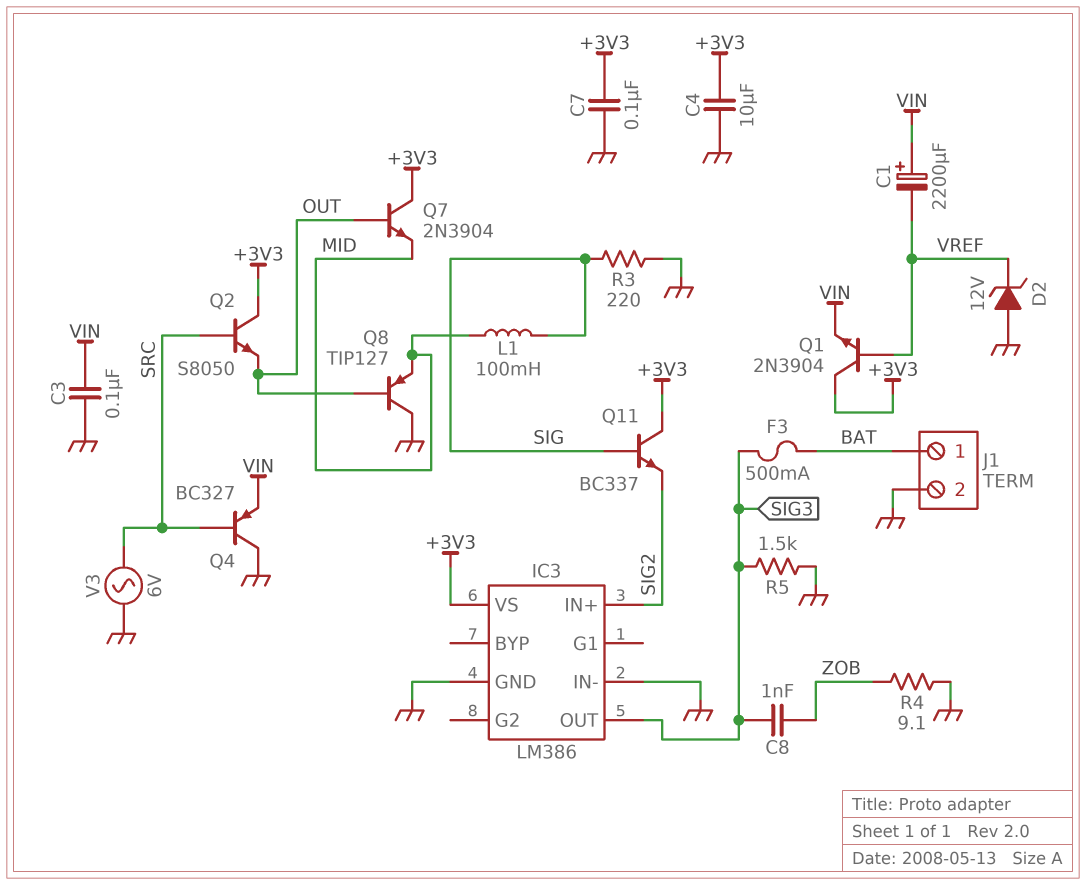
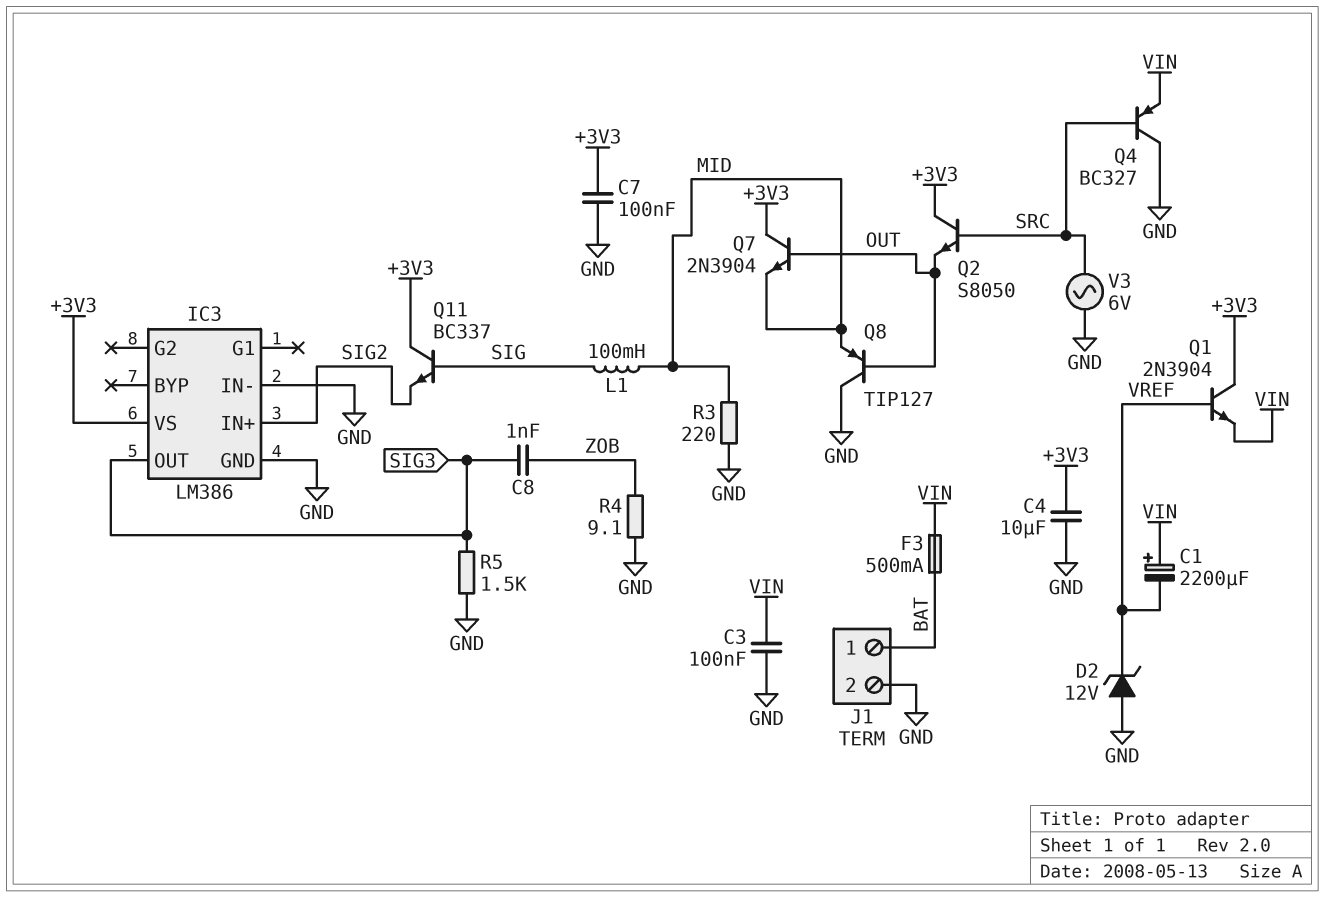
F3: 500mA (BAT, SIG3) -> 500mA (BAT, VIN)
R3: 220 (GND, SIG) -> 220 (GND, MID)

